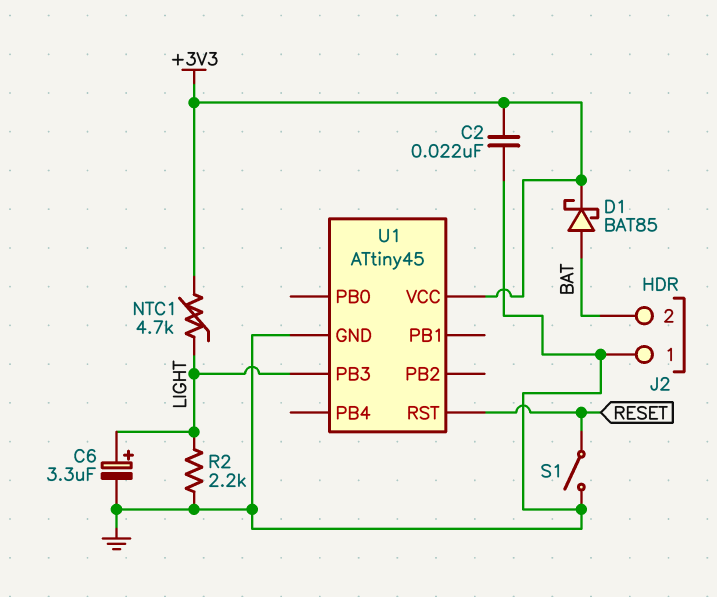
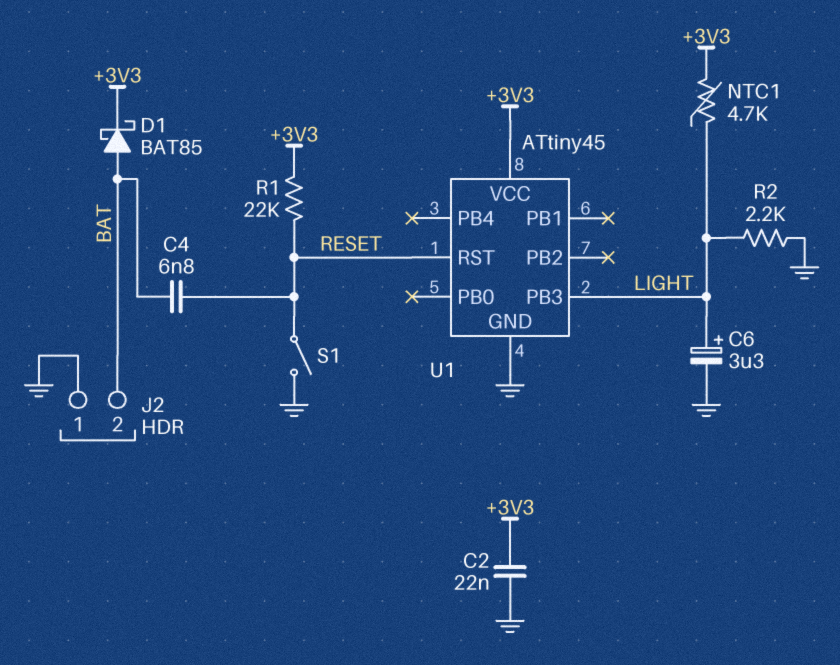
C4: none -> 6.8nF (BAT, RESET)
R1: none -> 22k (+3V3, RESET)

